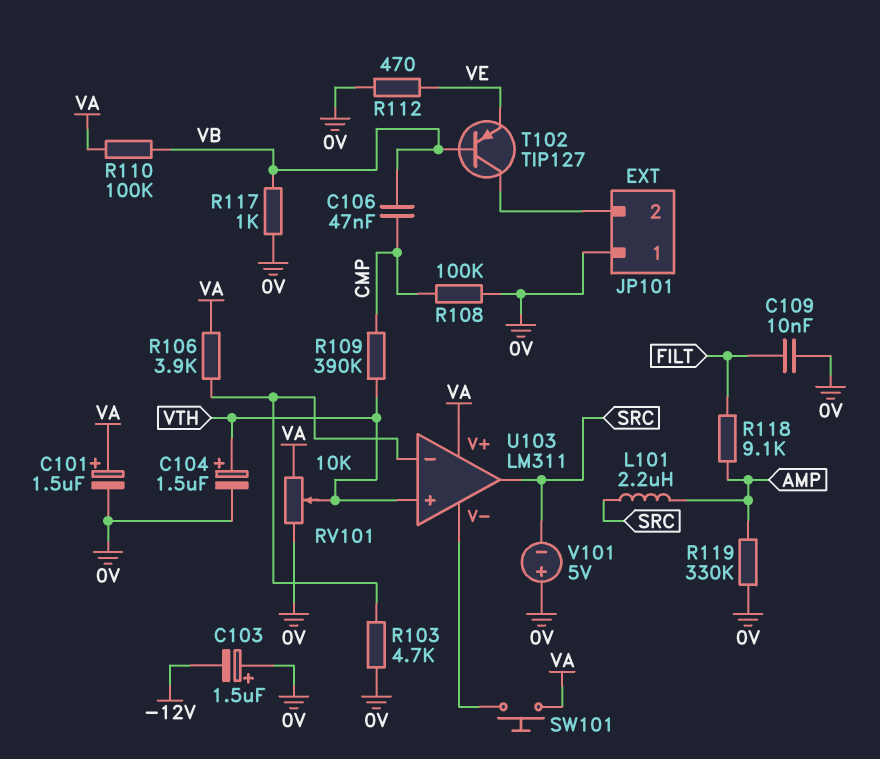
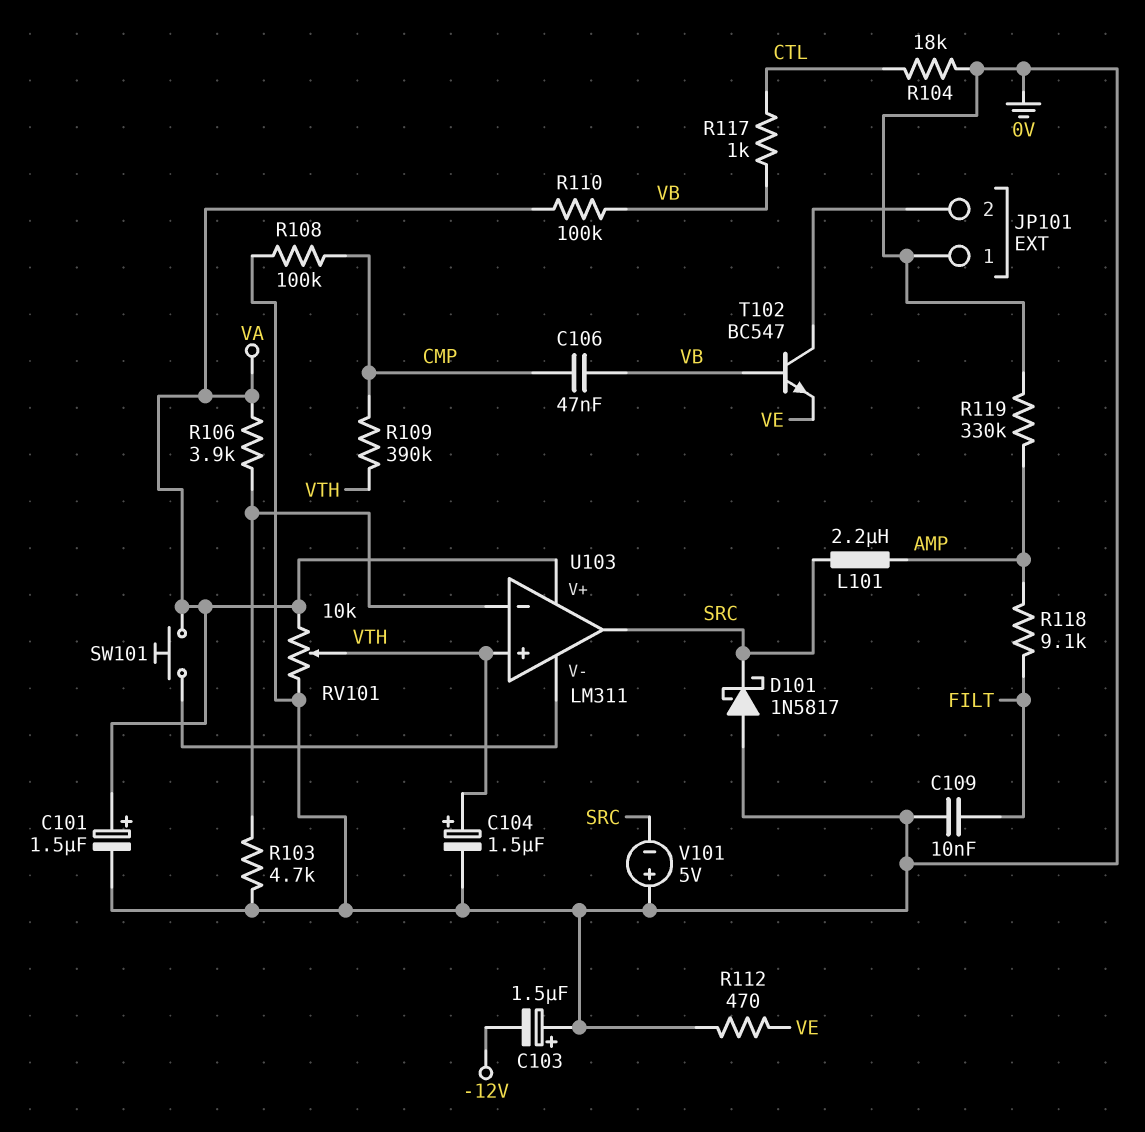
D101: none -> schottky 1N5817 (A 0V, K SRC)
R104: none -> 18k (0V, CTL)
R117: 1k (0V, VB) -> 1k (CTL, VB)
T102: PNP TIP127 (B VB, C JP101/2, E VE) -> NPN BC547 (B VB, C JP101/2, E VE)

